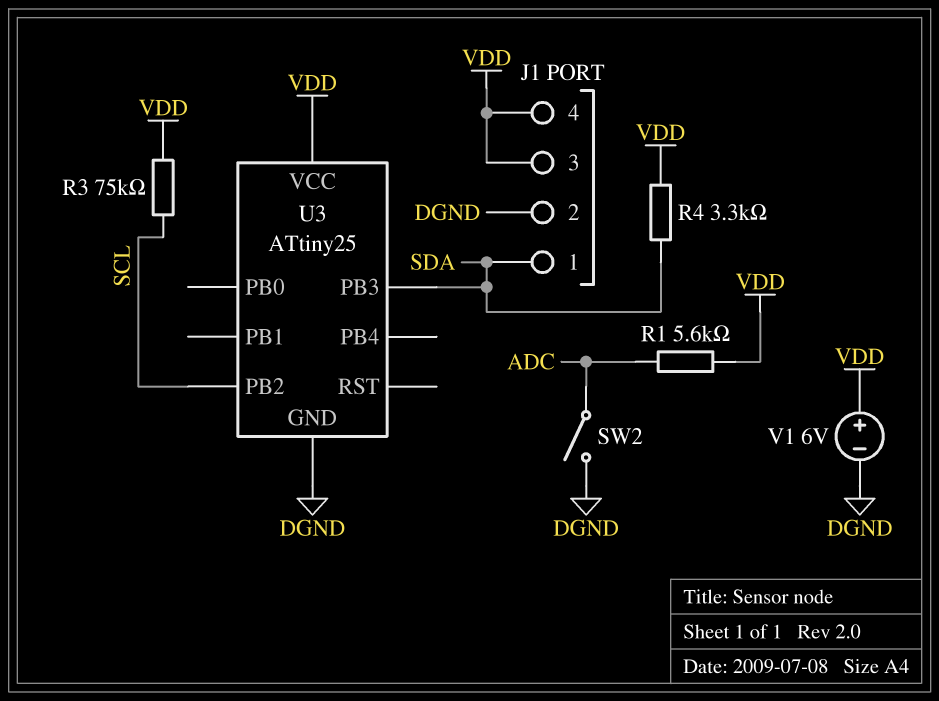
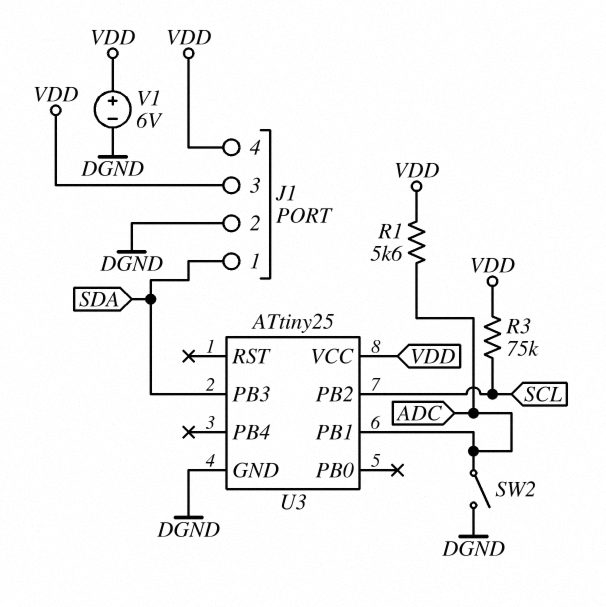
R4: 3.3k (SDA, VDD) -> none
U3 pin PB1: none -> ADC

